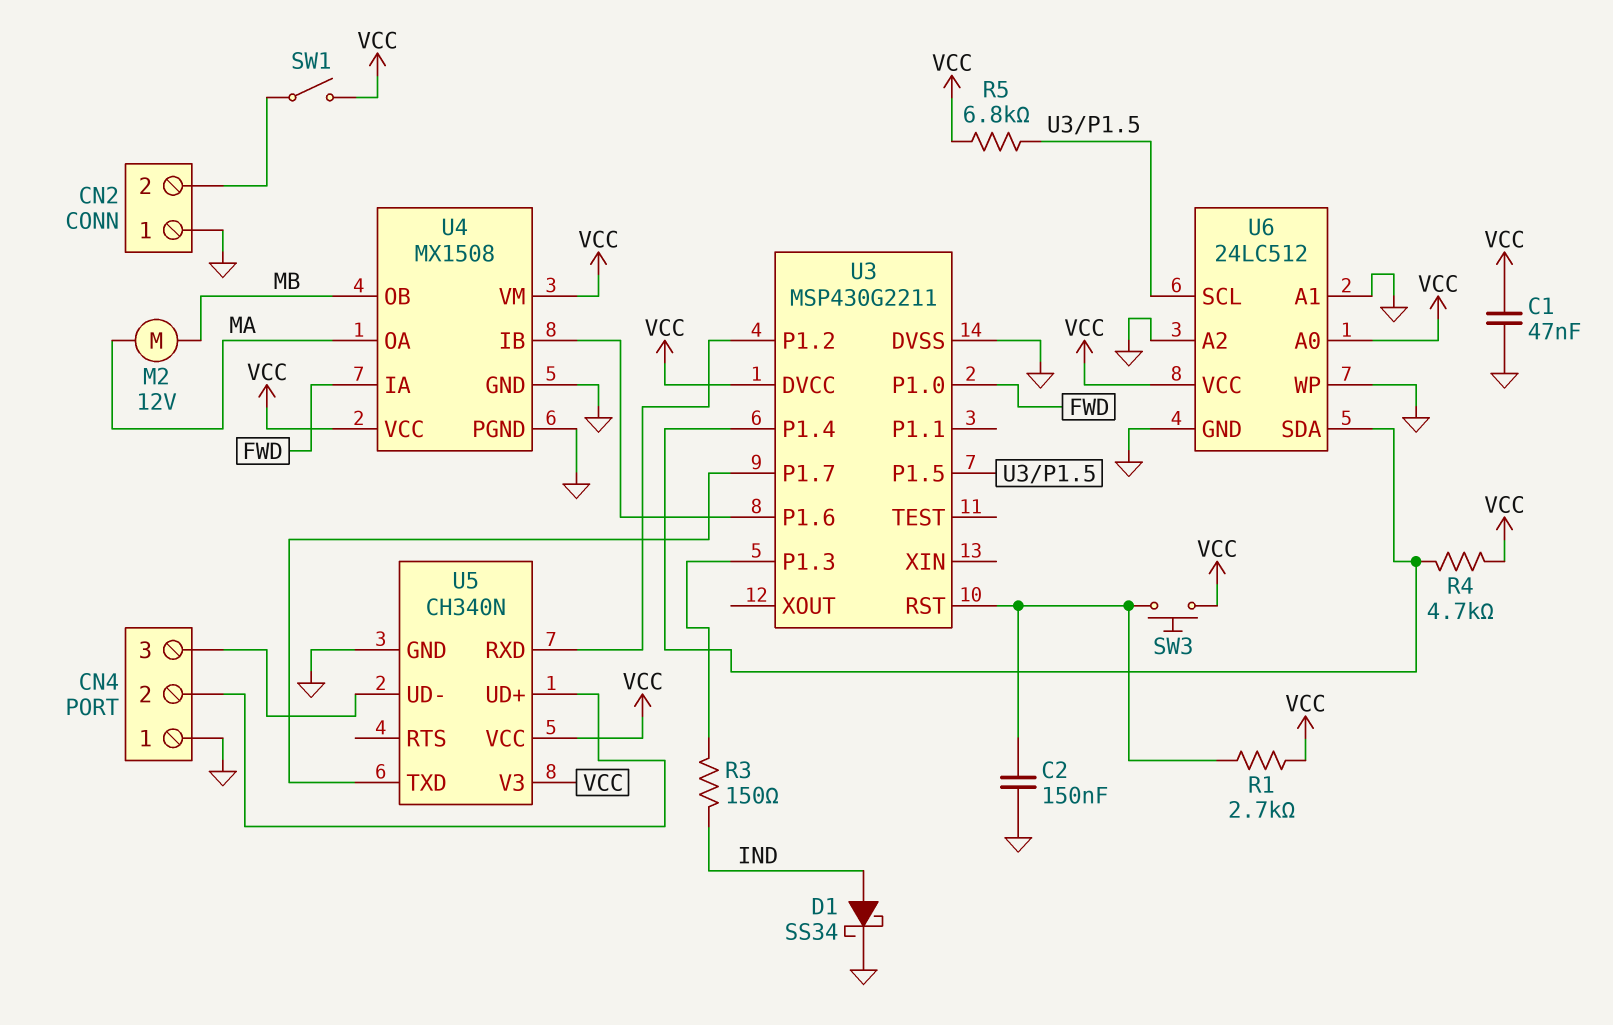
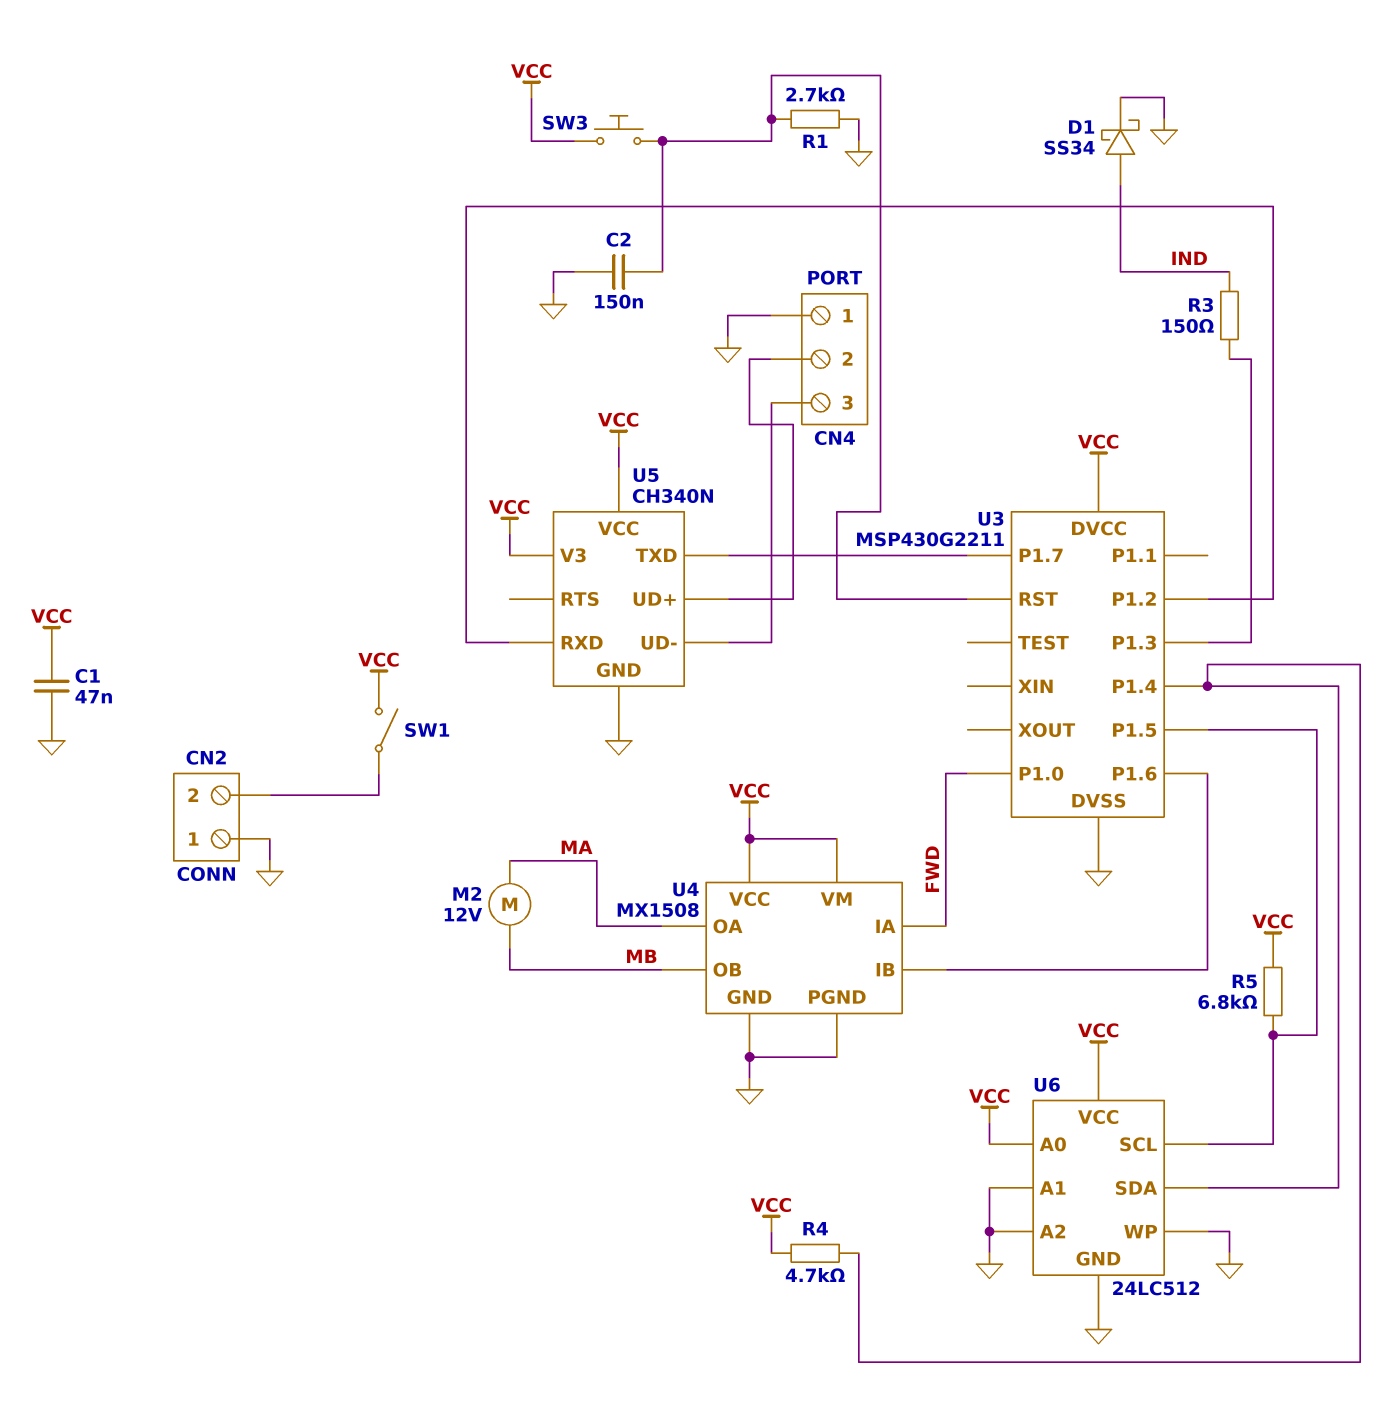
R1: 2.7k (U3/RST, VCC) -> 2.7k (GND, U3/RST)

